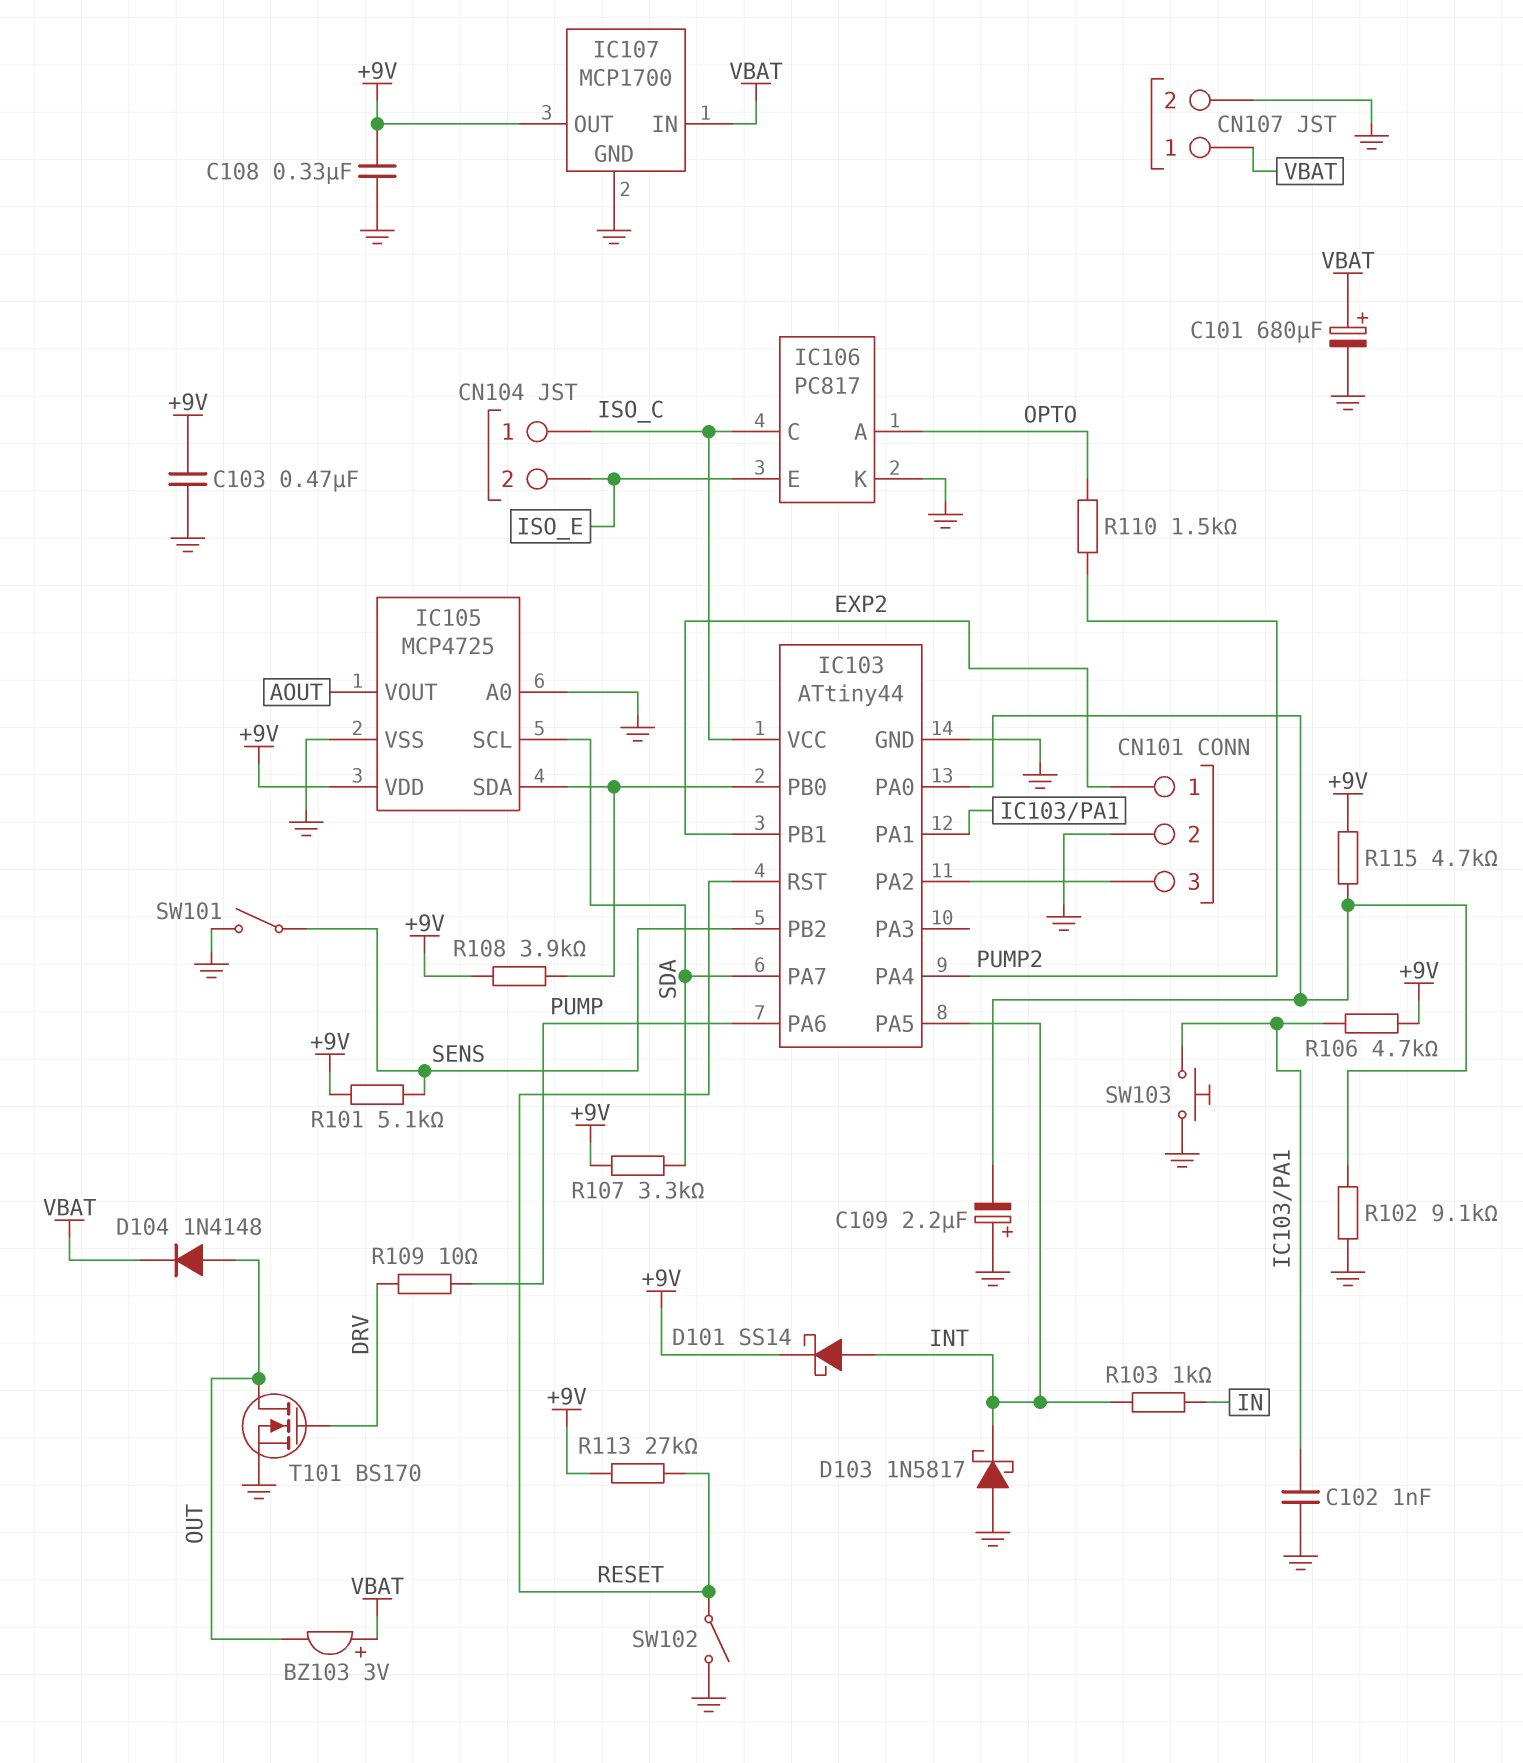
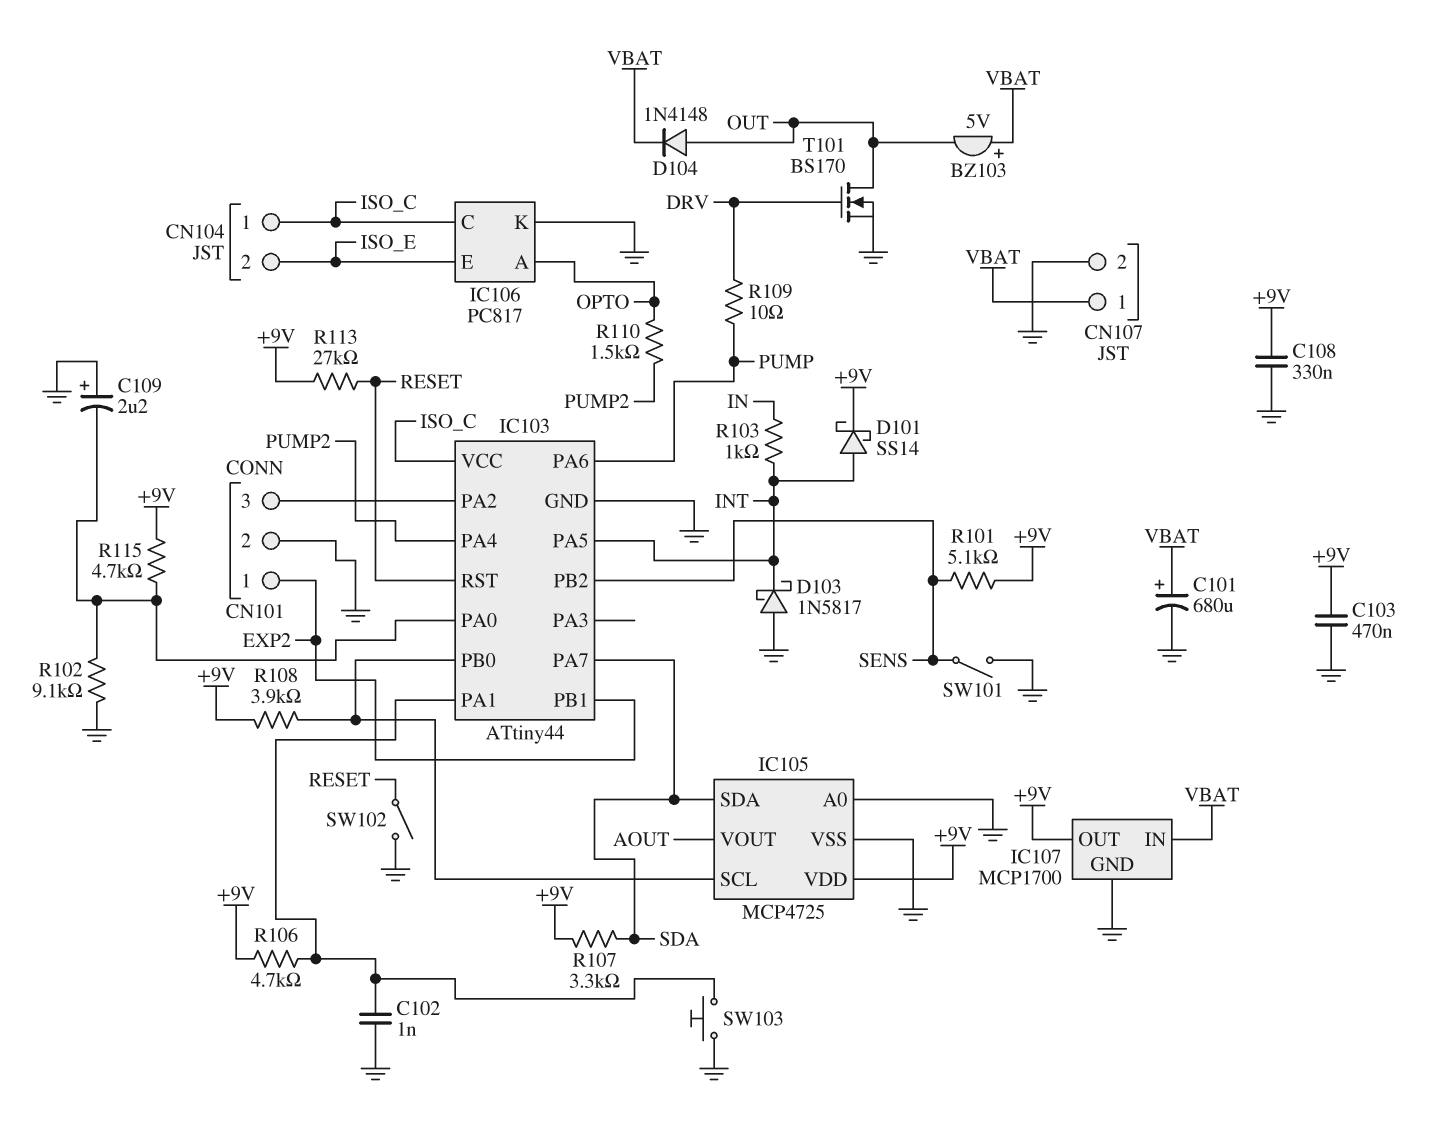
BZ103: buzzer 3V (plus VBAT, minus OUT) -> buzzer 5V (plus VBAT, minus OUT)
IC105 pin SCL: SDA -> IC103/PB0
IC105 pin SDA: IC103/PB0 -> SDA

